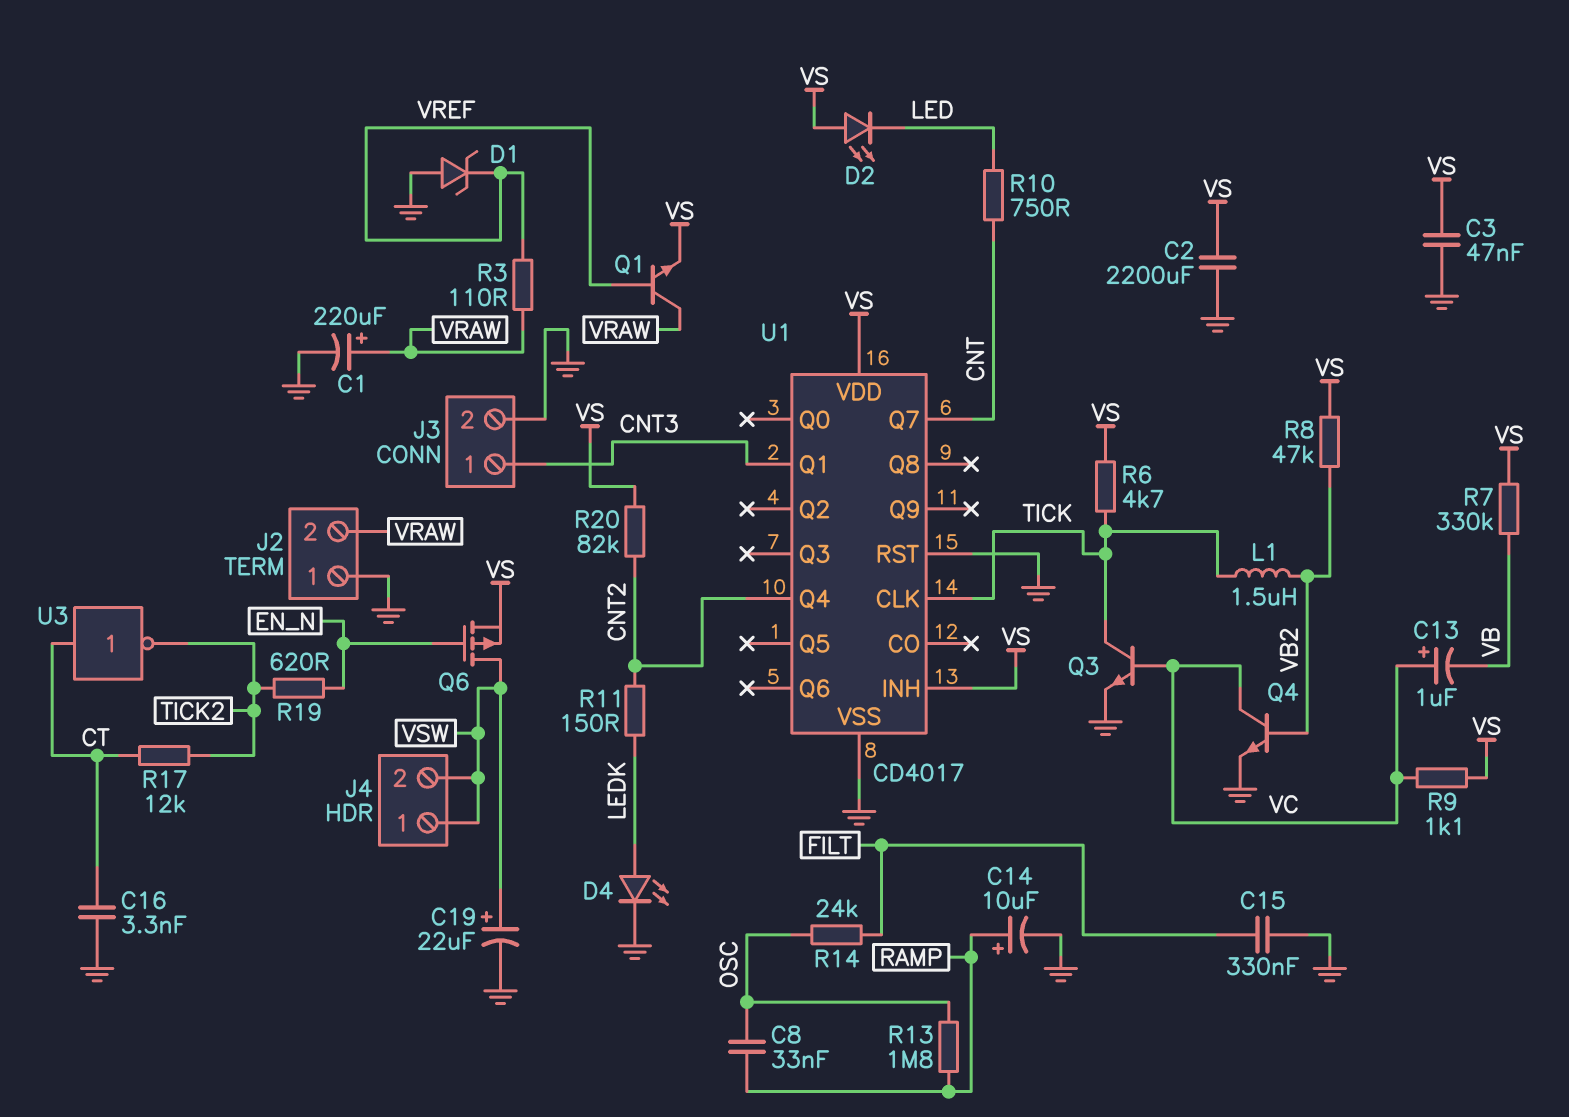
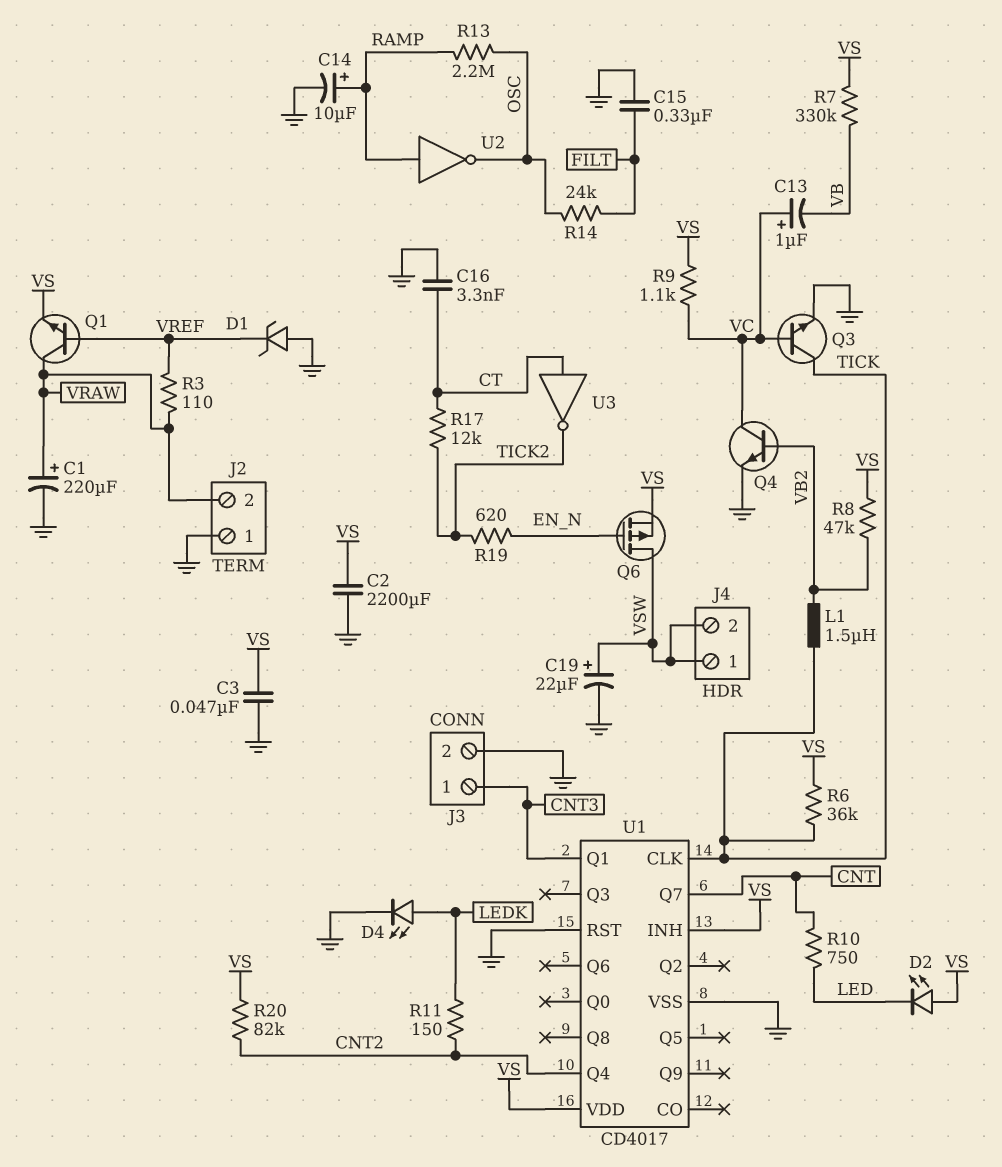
C8: 33nF (OSC, RAMP) -> none
R6: 4.7k (TICK, VS) -> 36k (TICK, VS)
R13: 1.8M (OSC, RAMP) -> 2.2M (OSC, RAMP)
U2: none -> NOT (in RAMP, out OSC)

